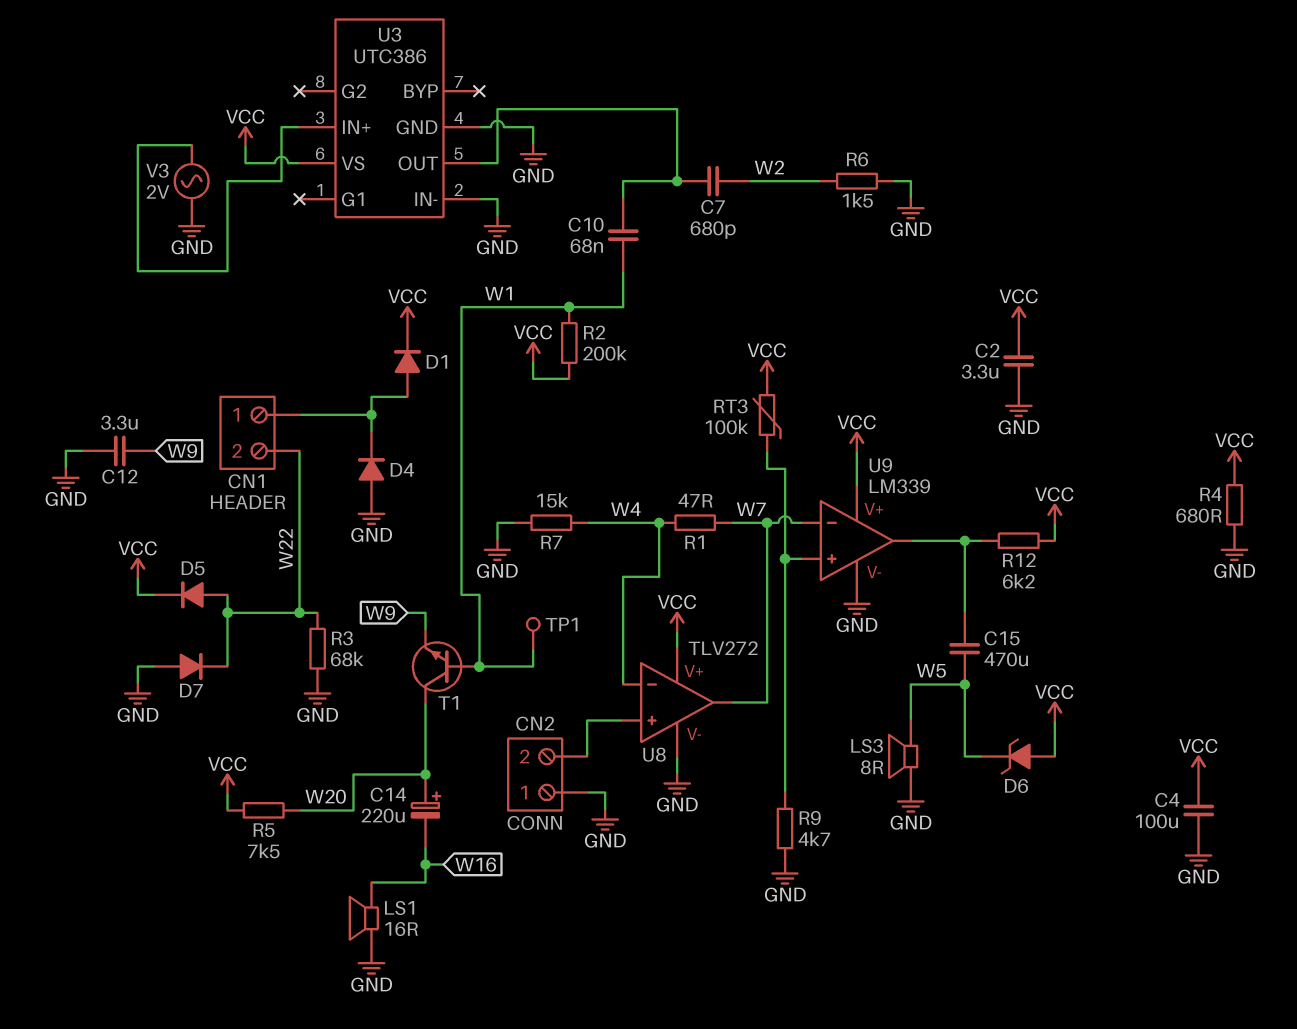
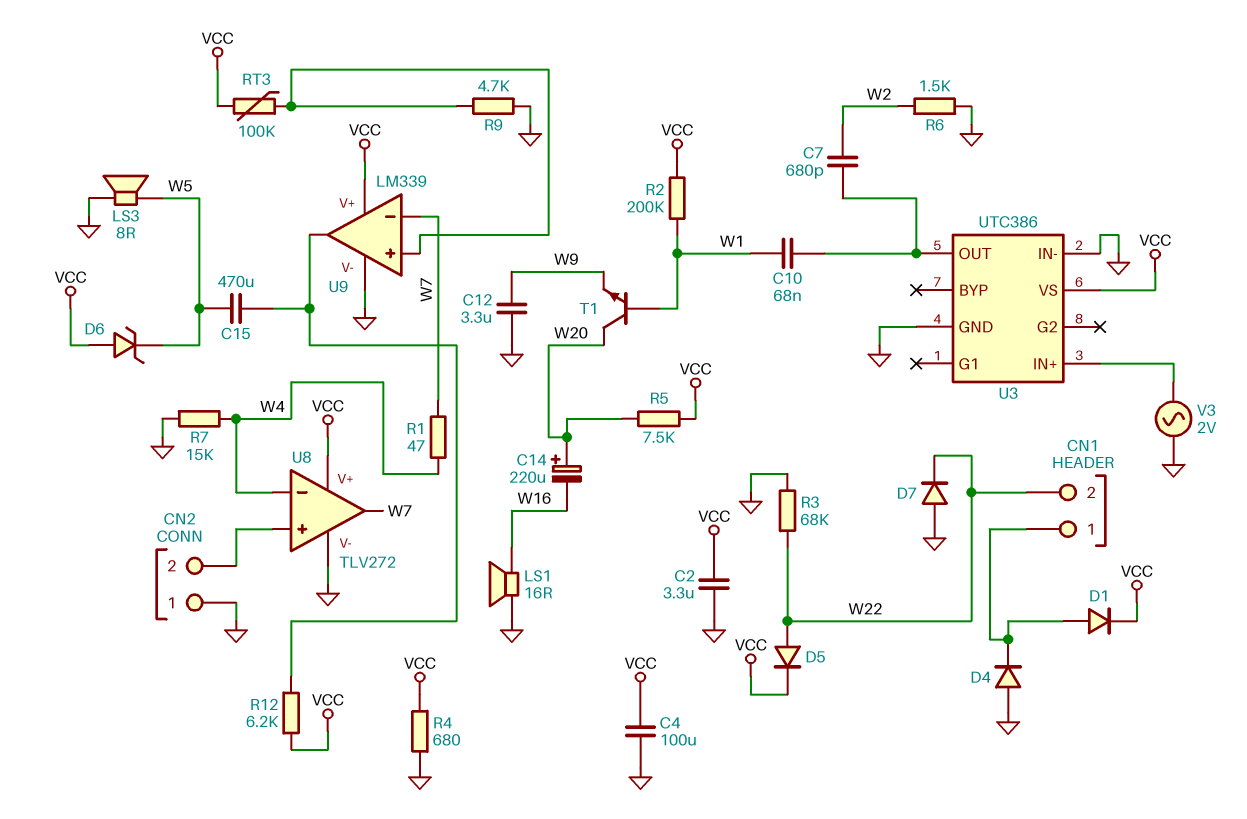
TP1: test point (W1) -> none

